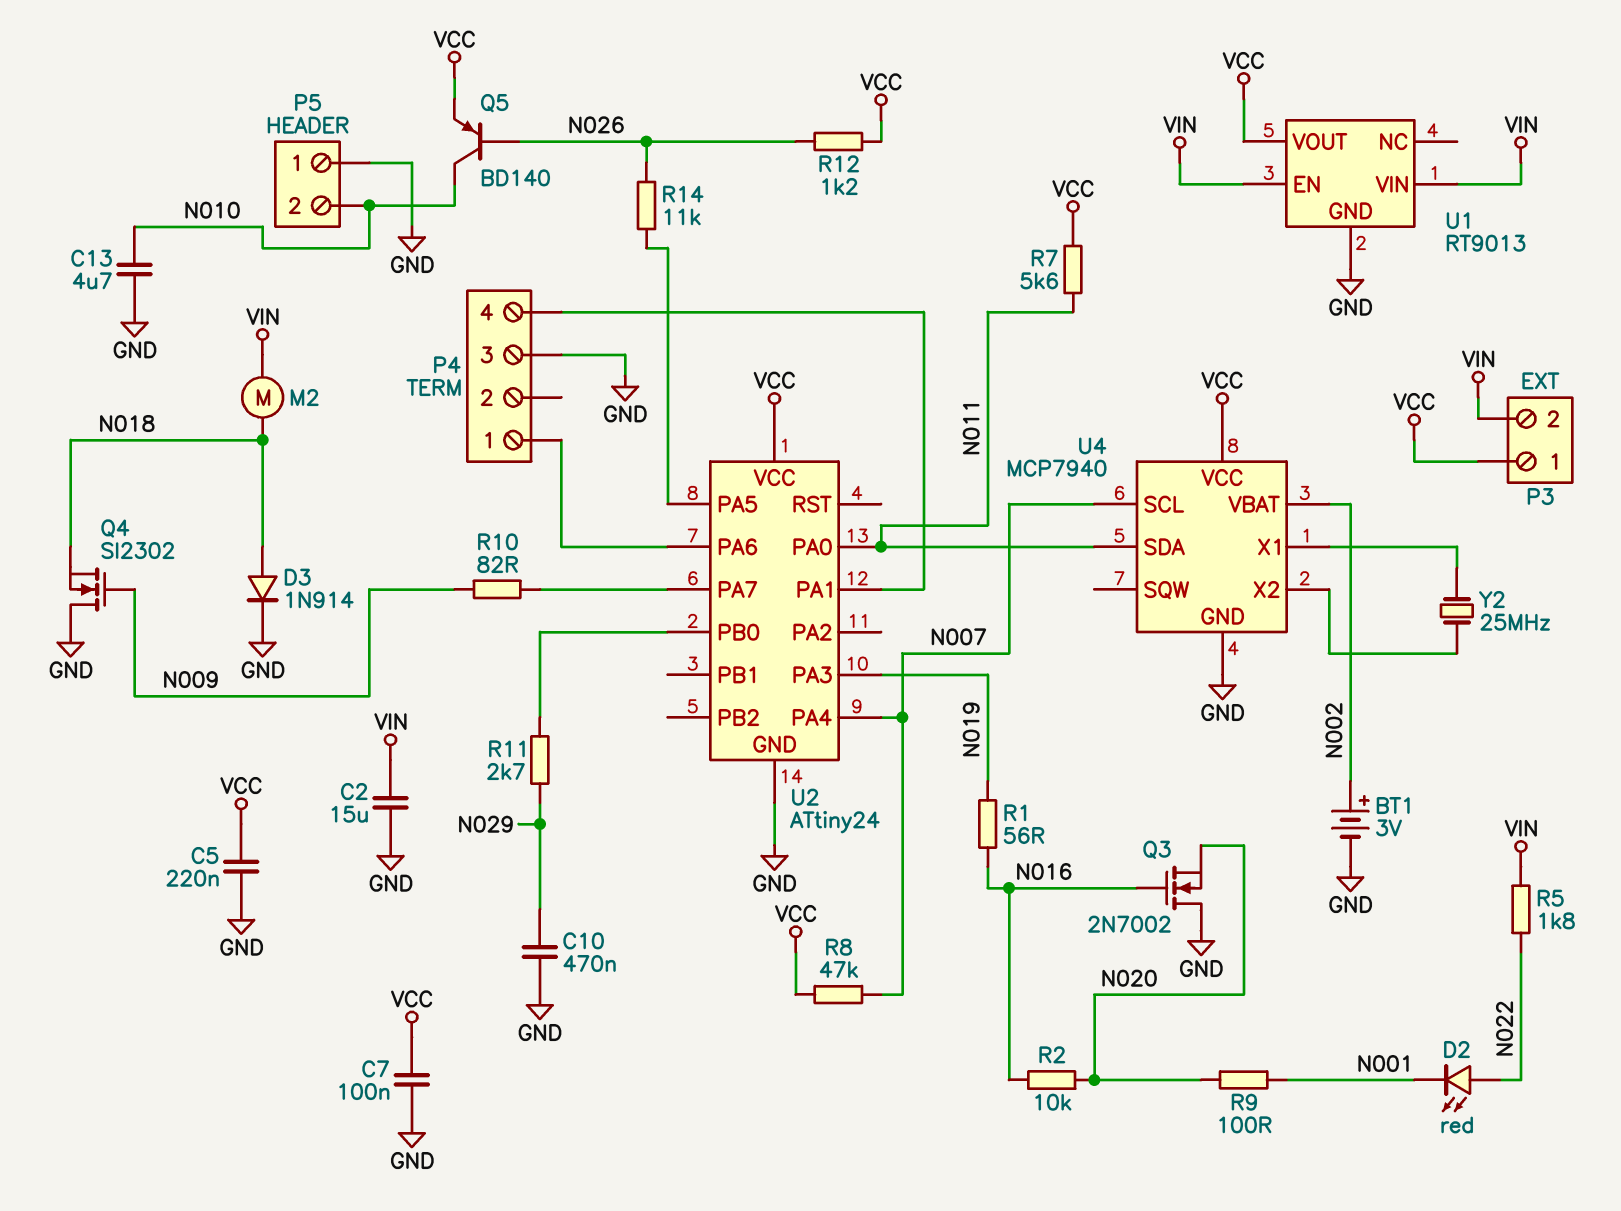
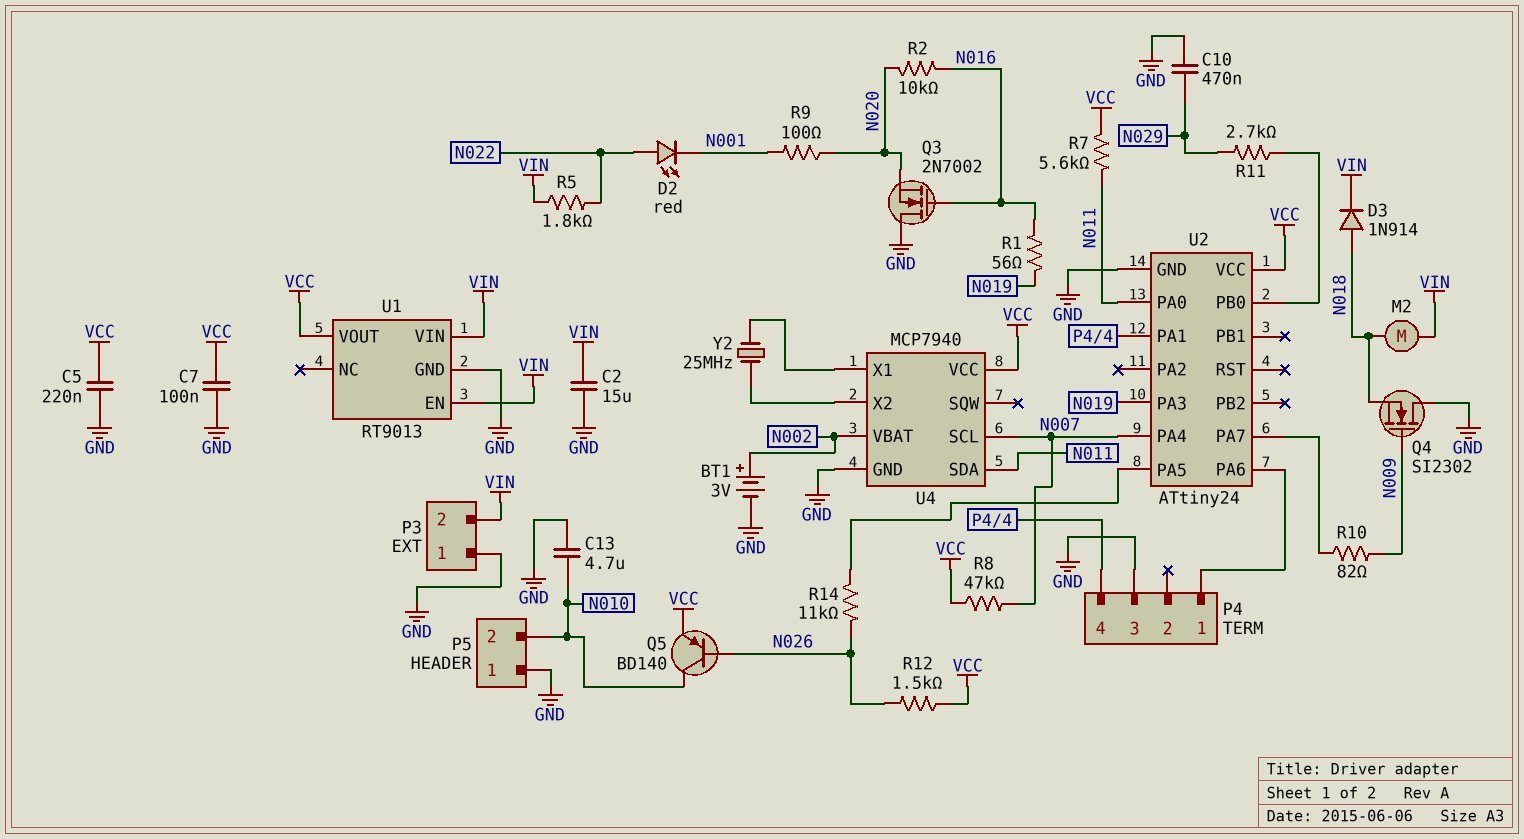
D3: diode 1N914 (A N018, K GND) -> diode 1N914 (A N018, K VIN)
P3 pin 1: VCC -> GND
R12: 1.2k (N026, VCC) -> 1.5k (N026, VCC)

